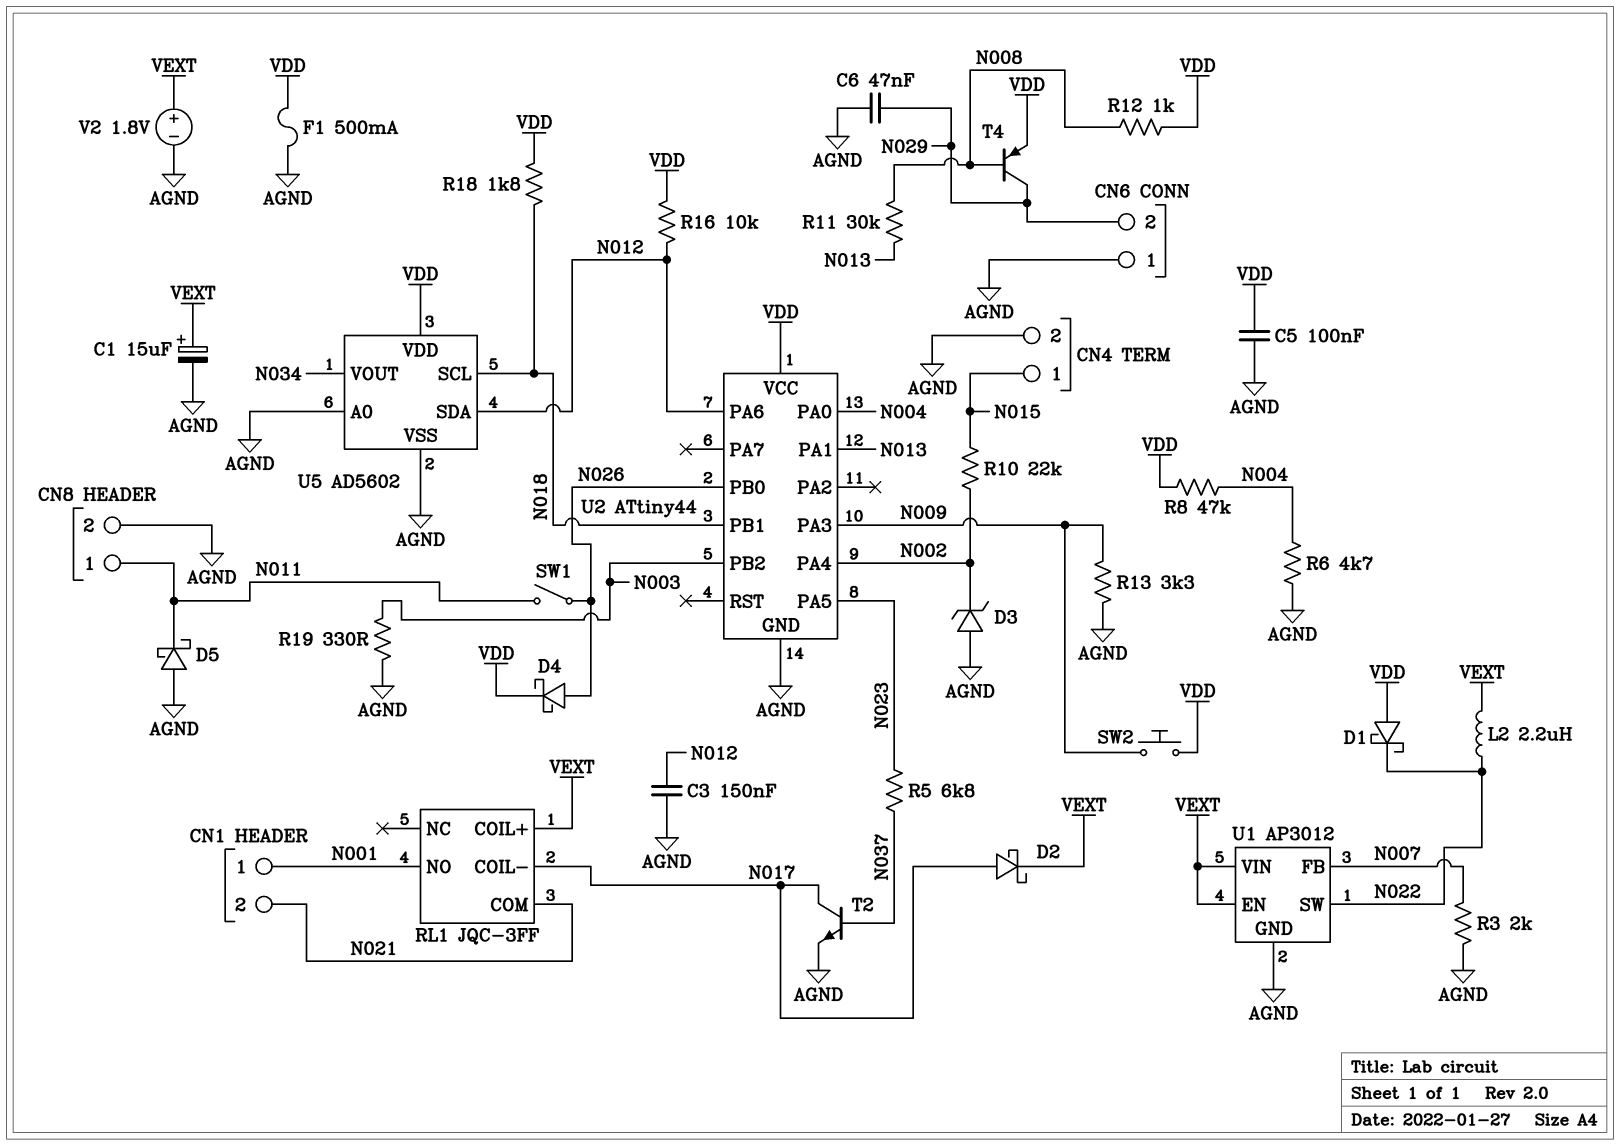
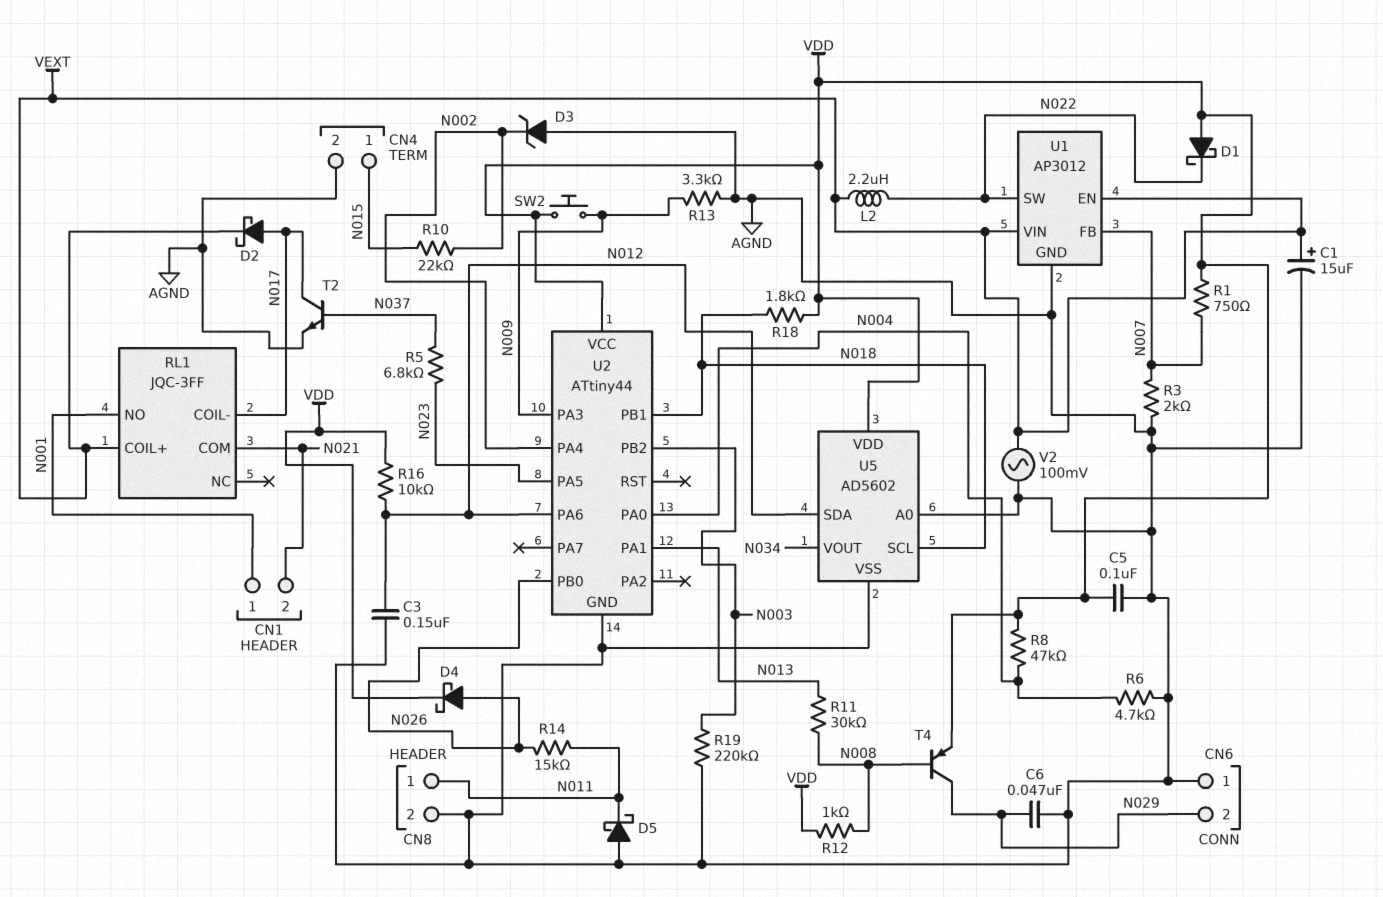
F1: 500mA (AGND, VDD) -> none
R1: none -> 750 (N007, VDD)
R14: none -> 15k (N011, N026)
R19: 330 (AGND, N003) -> 220k (AGND, N003)
SW1: switch (N011, N026) -> none
V2: 1.8V (plus VEXT, minus AGND) -> AC 100mV (AGND, VEXT)

